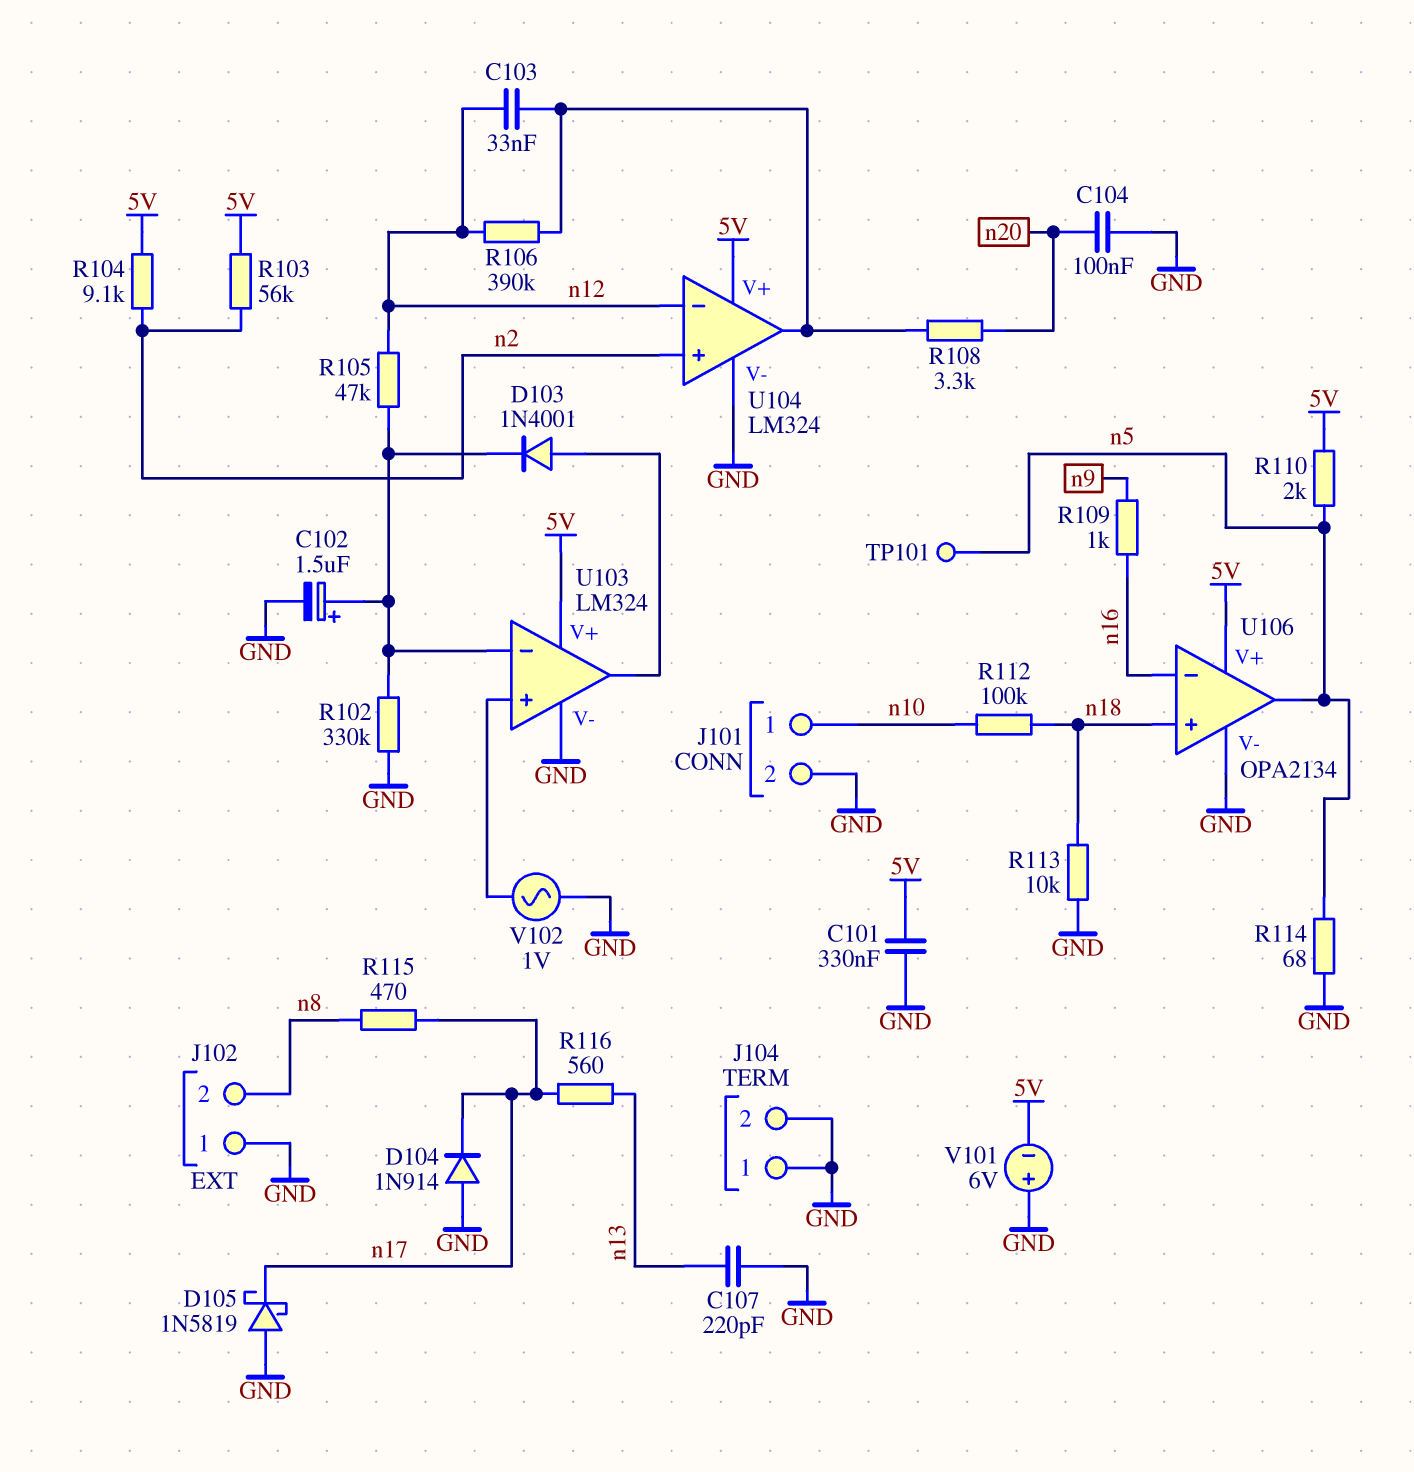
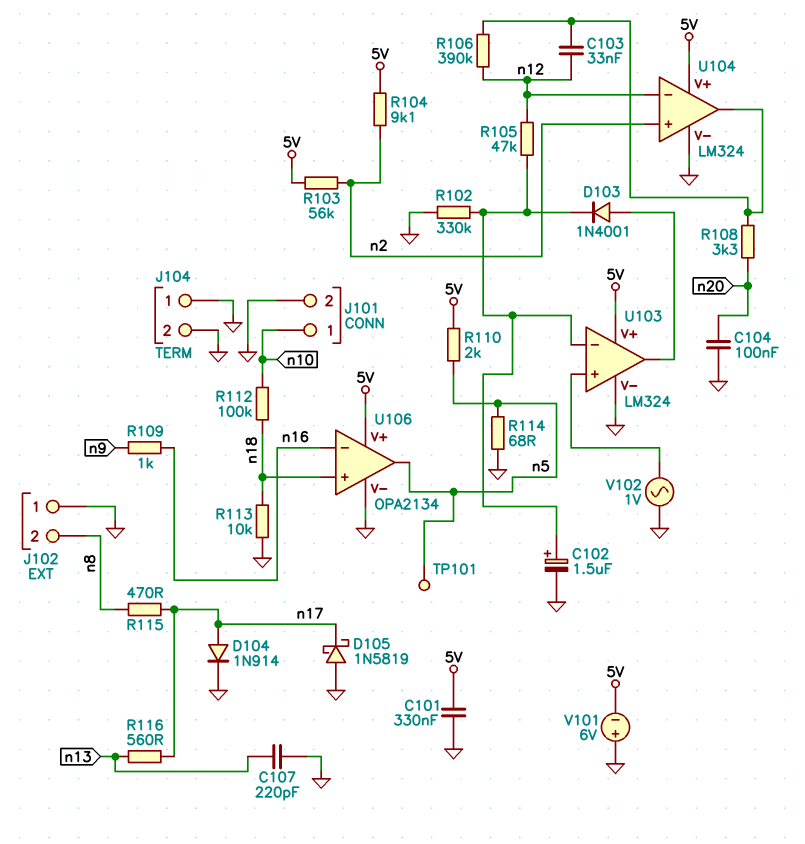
D104: diode 1N914 (A GND, K n17) -> diode 1N914 (A n17, K GND)

